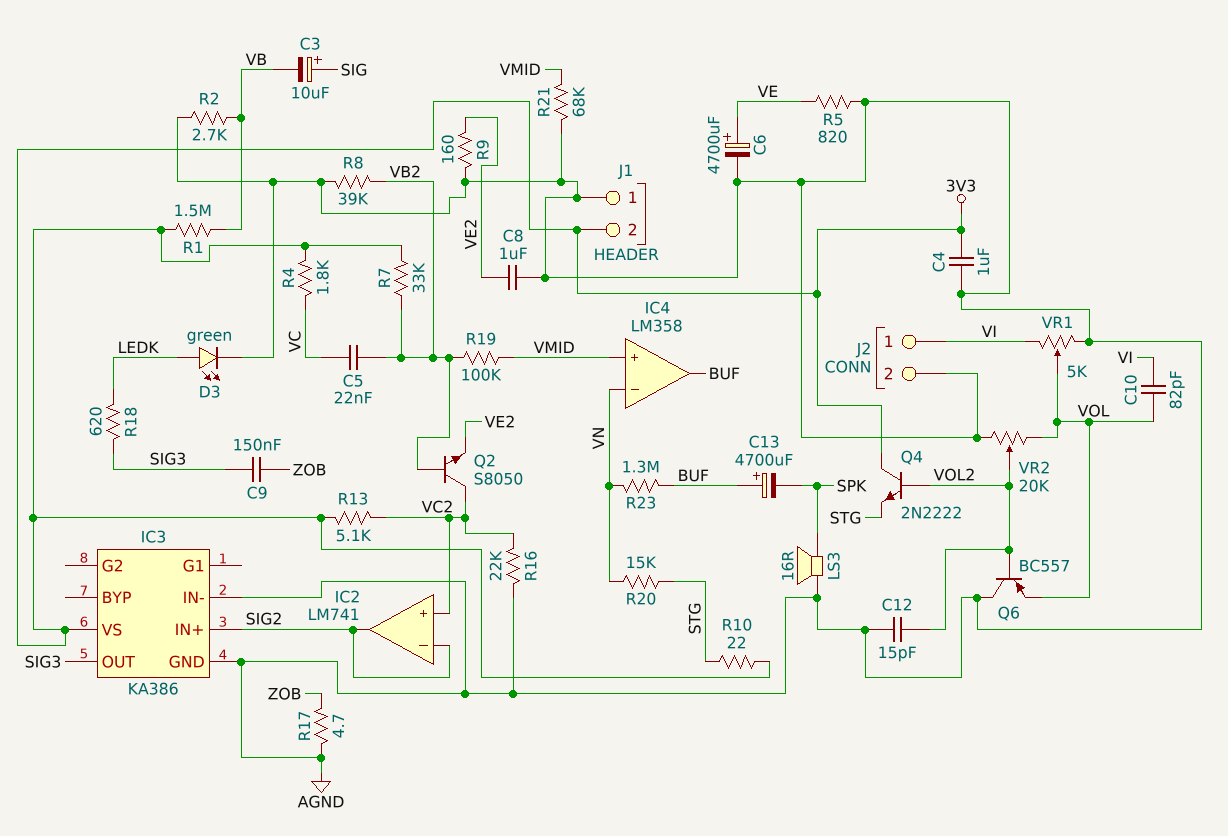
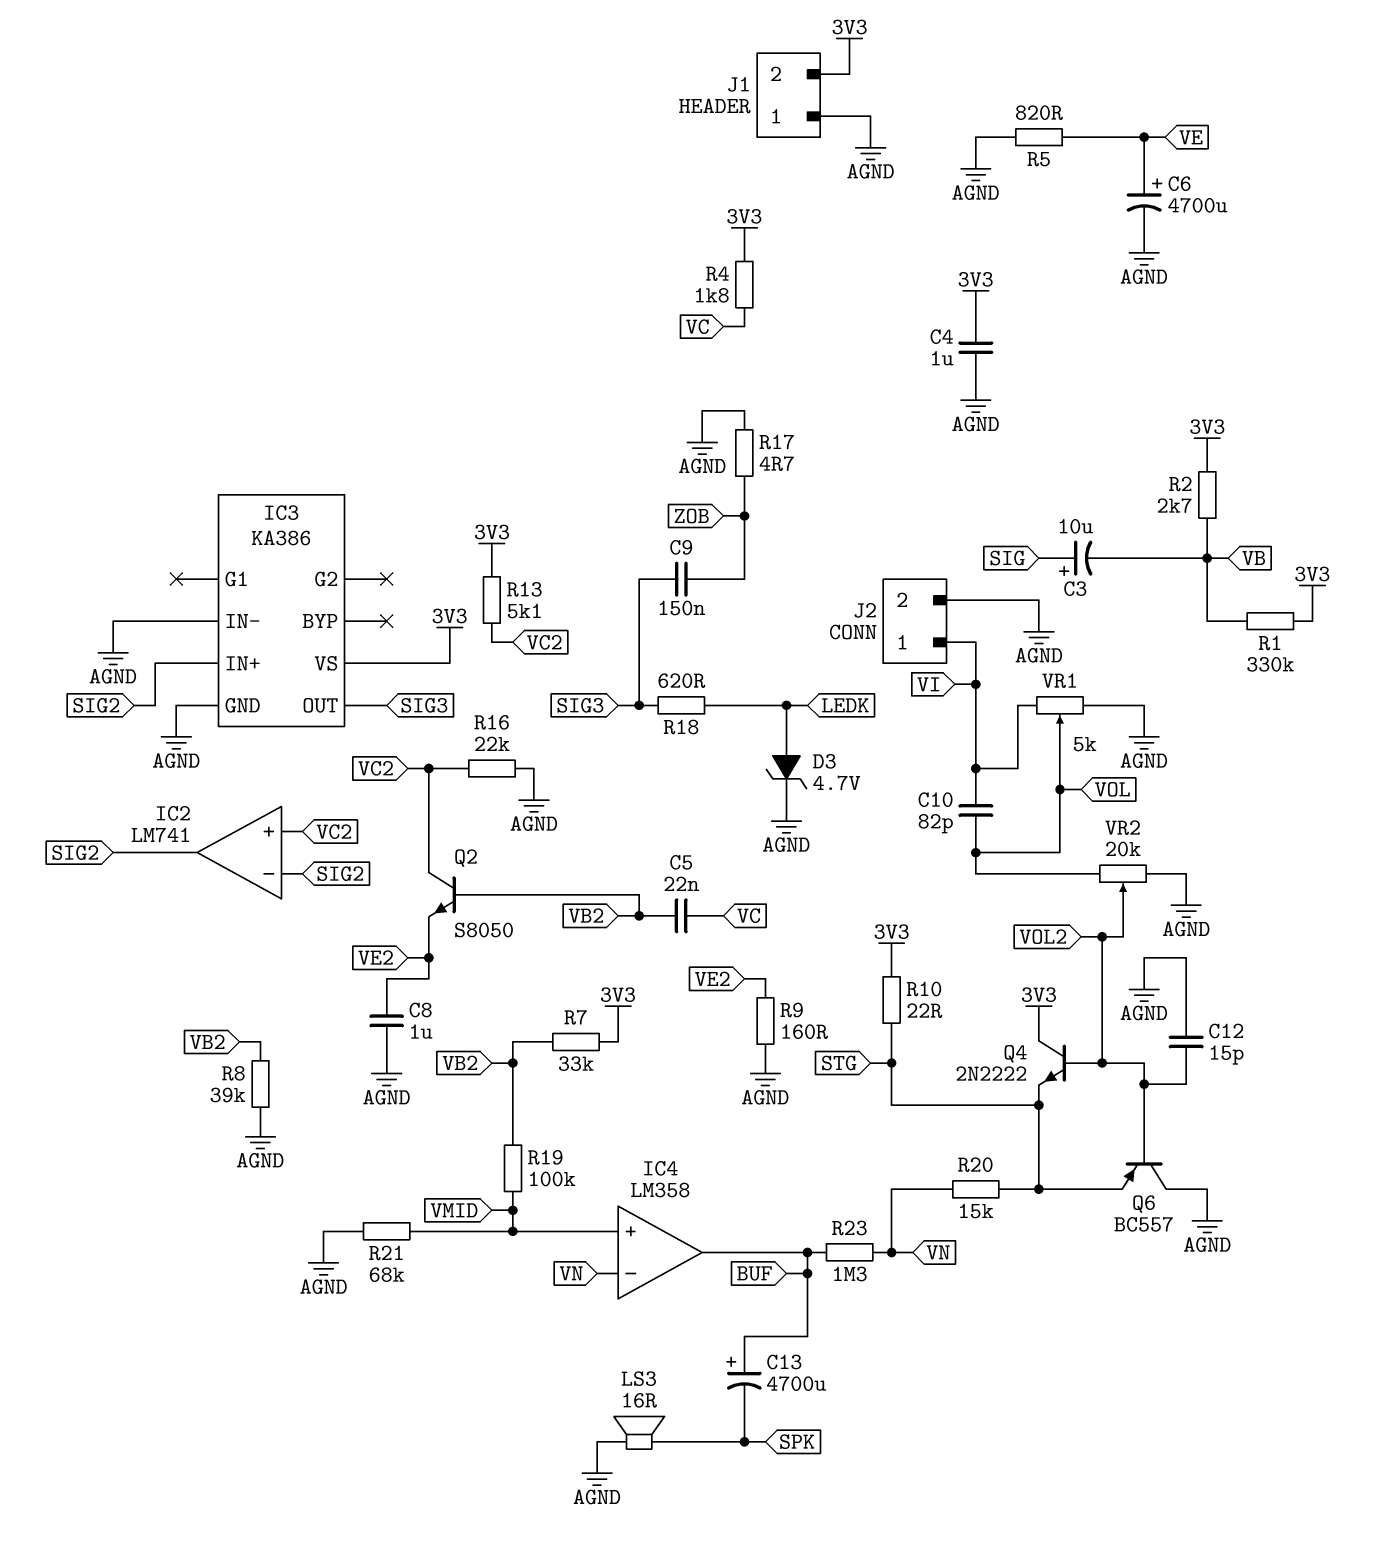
D3: LED green (A LEDK, K AGND) -> zener 4.7V (A LEDK, K AGND)
Q6: PNP BC557 (B VOL2, C AGND, E VOL) -> PNP BC557 (B VOL2, C AGND, E STG)
R1: 1.5M (3V3, VB) -> 330k (3V3, VB)
R2: 2.7k (AGND, VB) -> 2.7k (3V3, VB)

